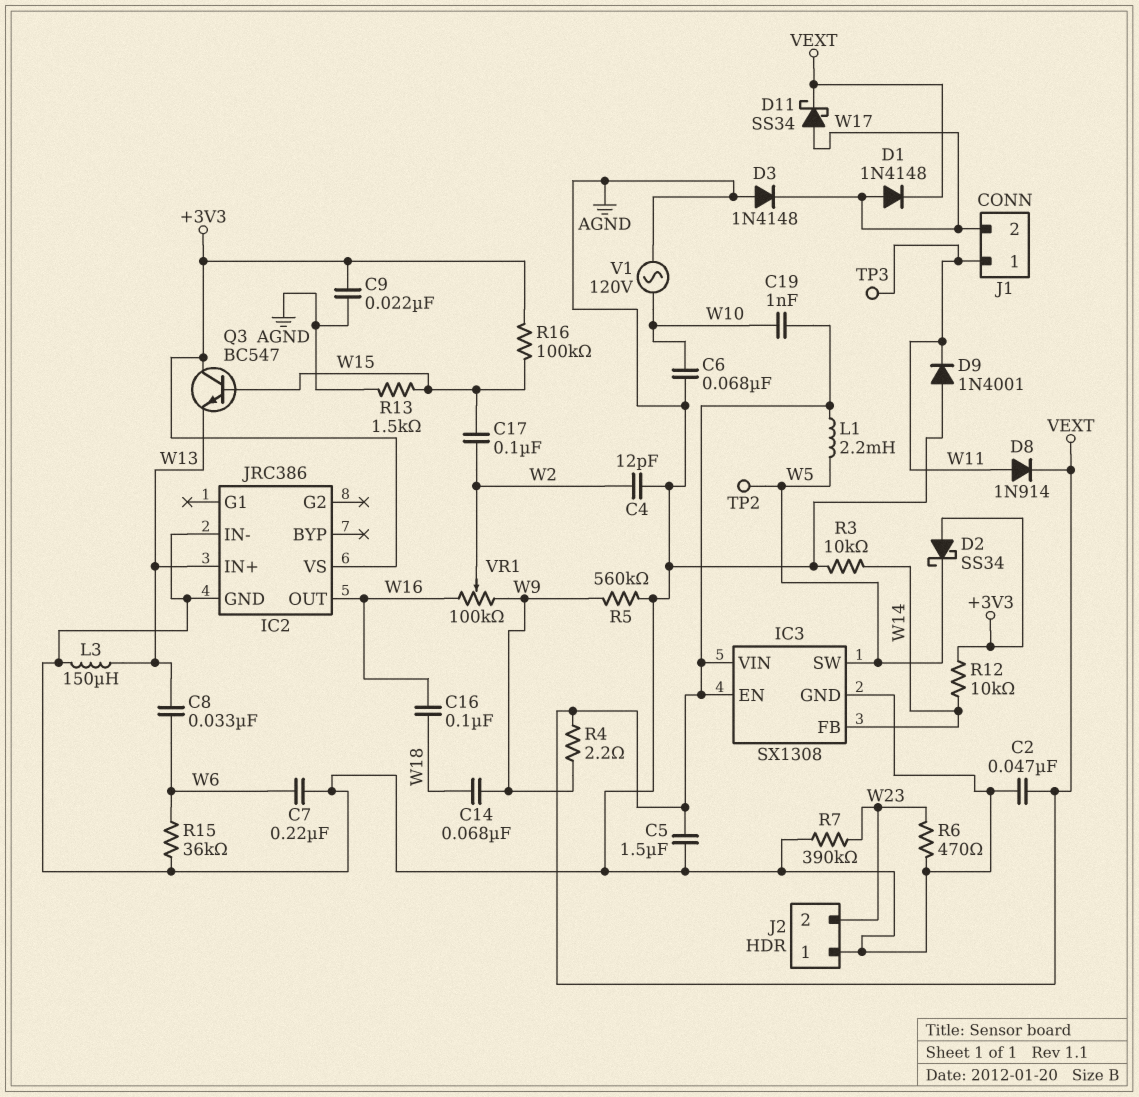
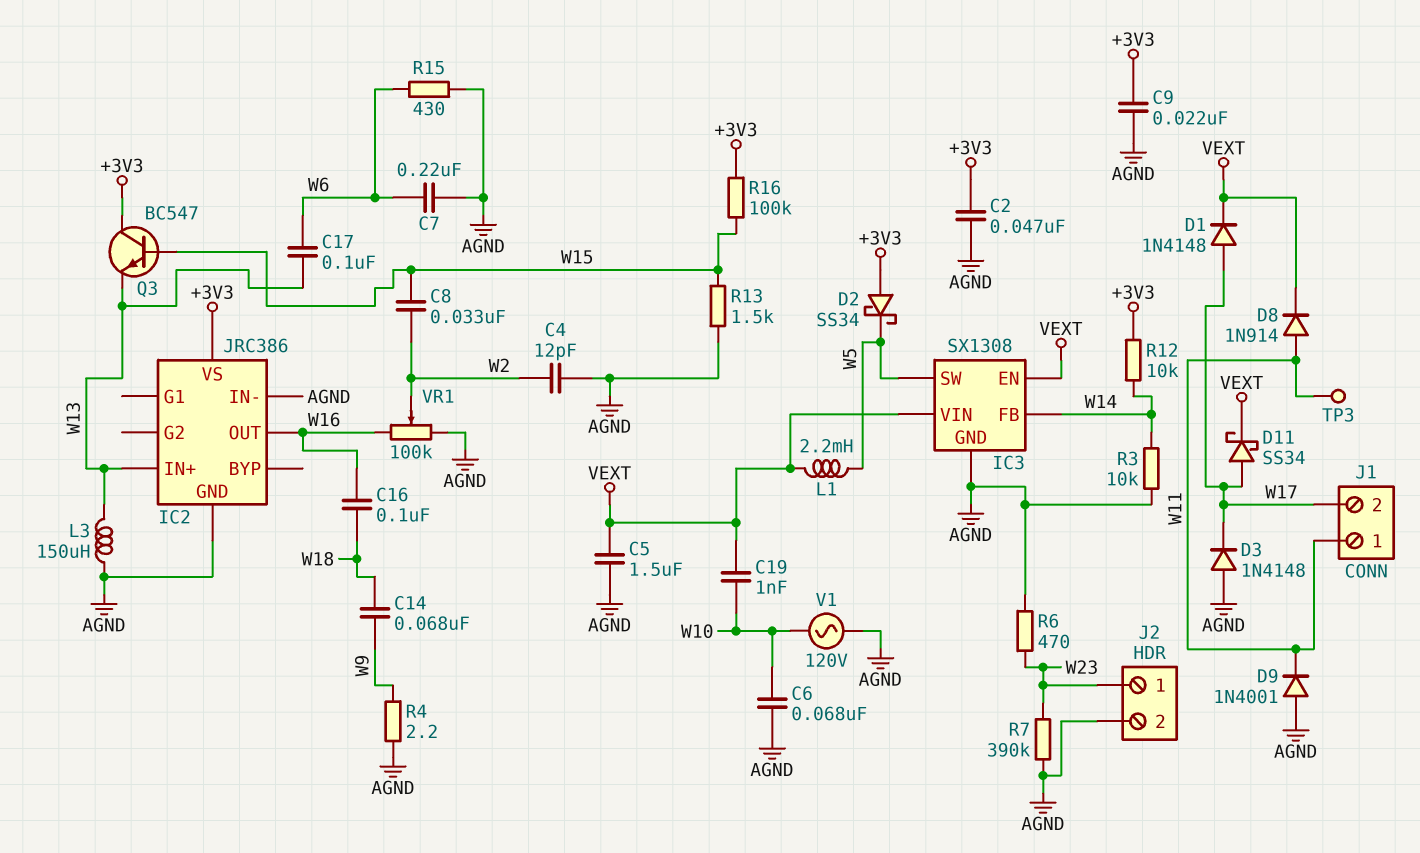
C2: 47nF (AGND, VEXT) -> 47nF (+3V3, AGND)
C8: 33nF (W6, W13) -> 33nF (W2, W15)
C17: 100nF (W2, W15) -> 100nF (W6, W13)
J2 pin 1: AGND -> W23
J2 pin 2: W23 -> AGND
R4: 2.2 (VEXT, W9) -> 2.2 (AGND, W9)
R5: 560k (AGND, W9) -> none
R15: 36k (AGND, W6) -> 430 (AGND, W6)
TP2: test point (W5) -> none
VR1: 100k (W9, W16, wiper W2) -> 100k (AGND, W16, wiper W2)

